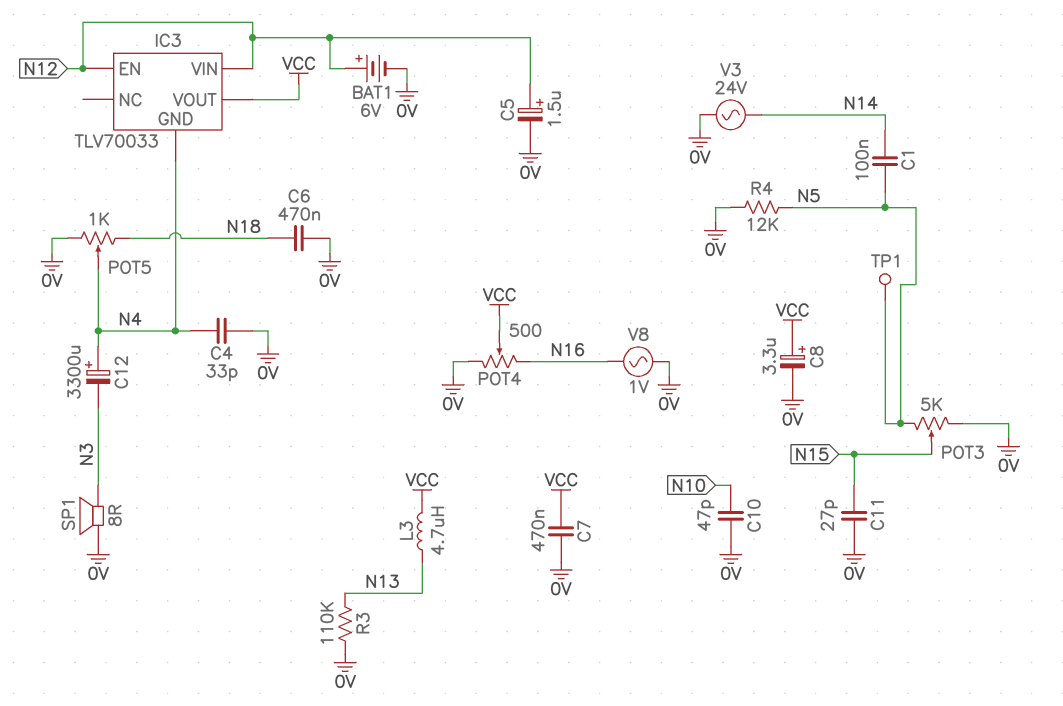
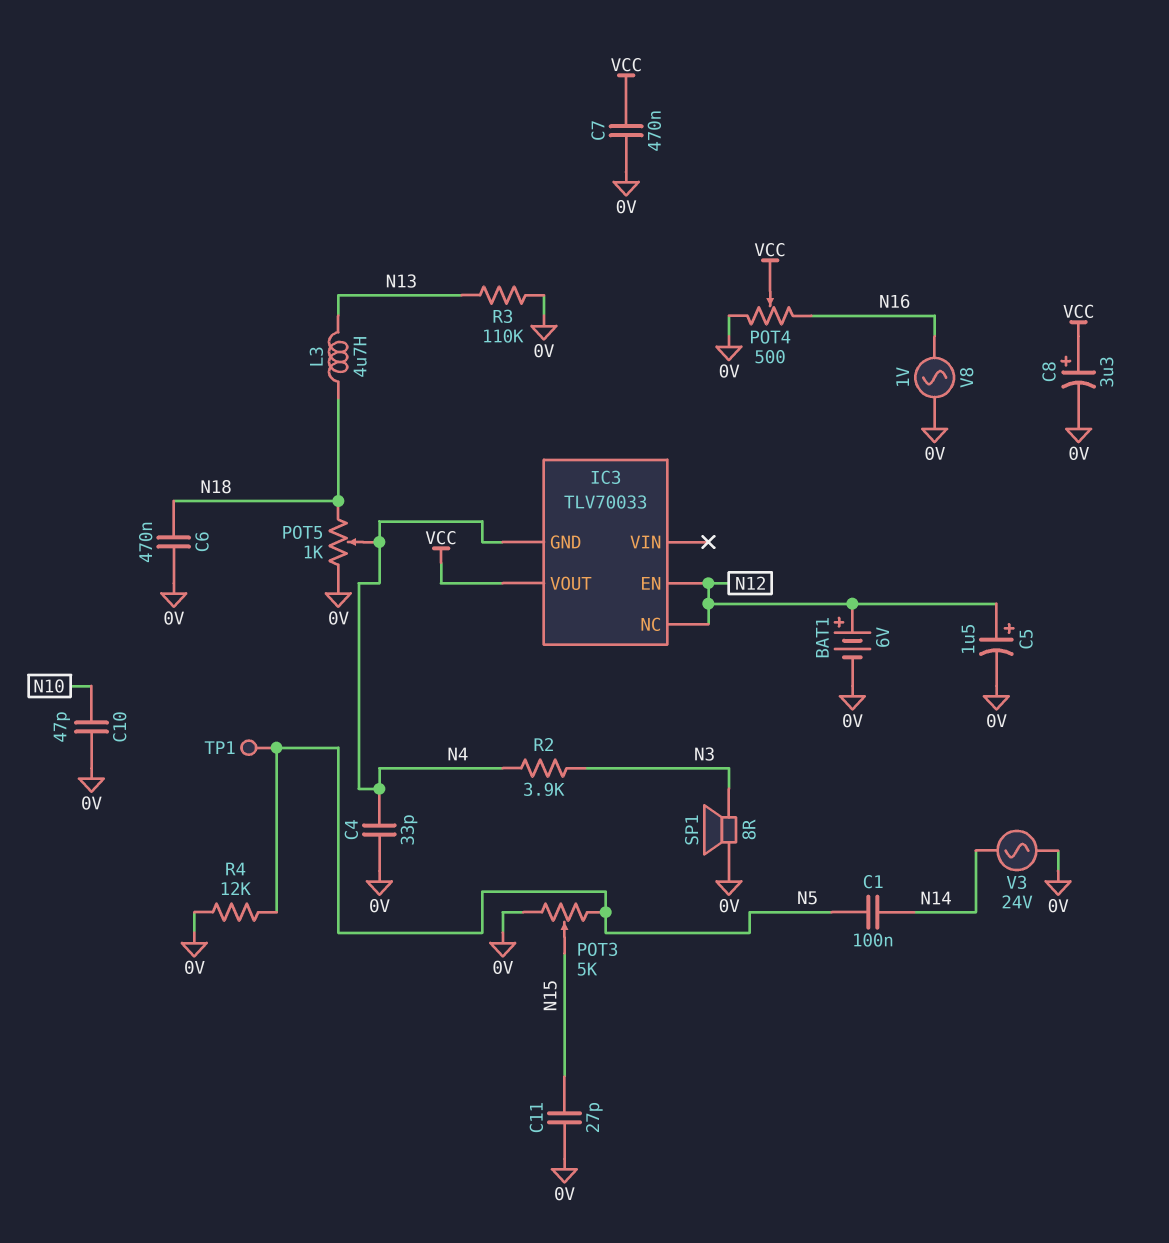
C12: 3300uF (plus N4, minus N3) -> none
IC3 pin NC: none -> N12
IC3 pin VIN: N12 -> none
L3: 4.7uH (N13, VCC) -> 4.7uH (N13, N18)
R2: none -> 3.9k (N3, N4)

